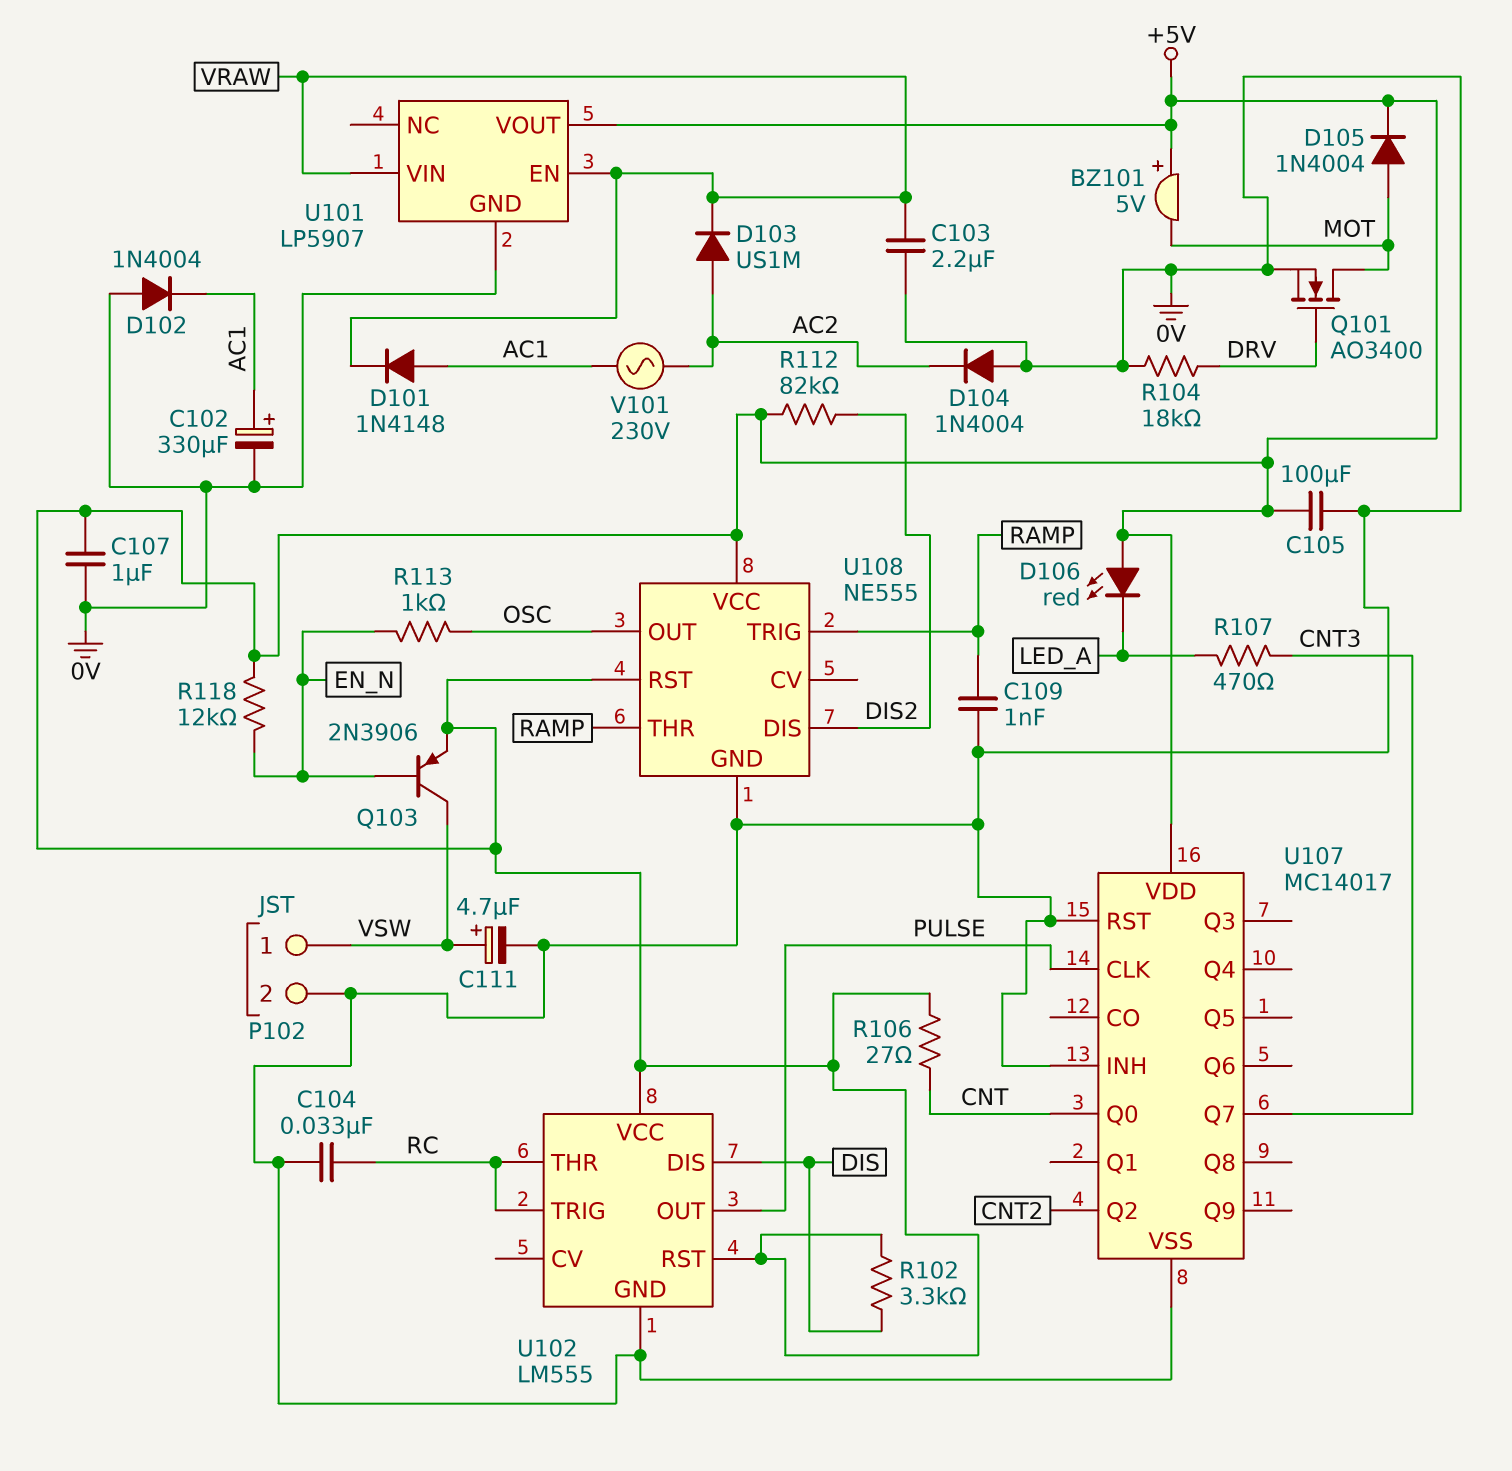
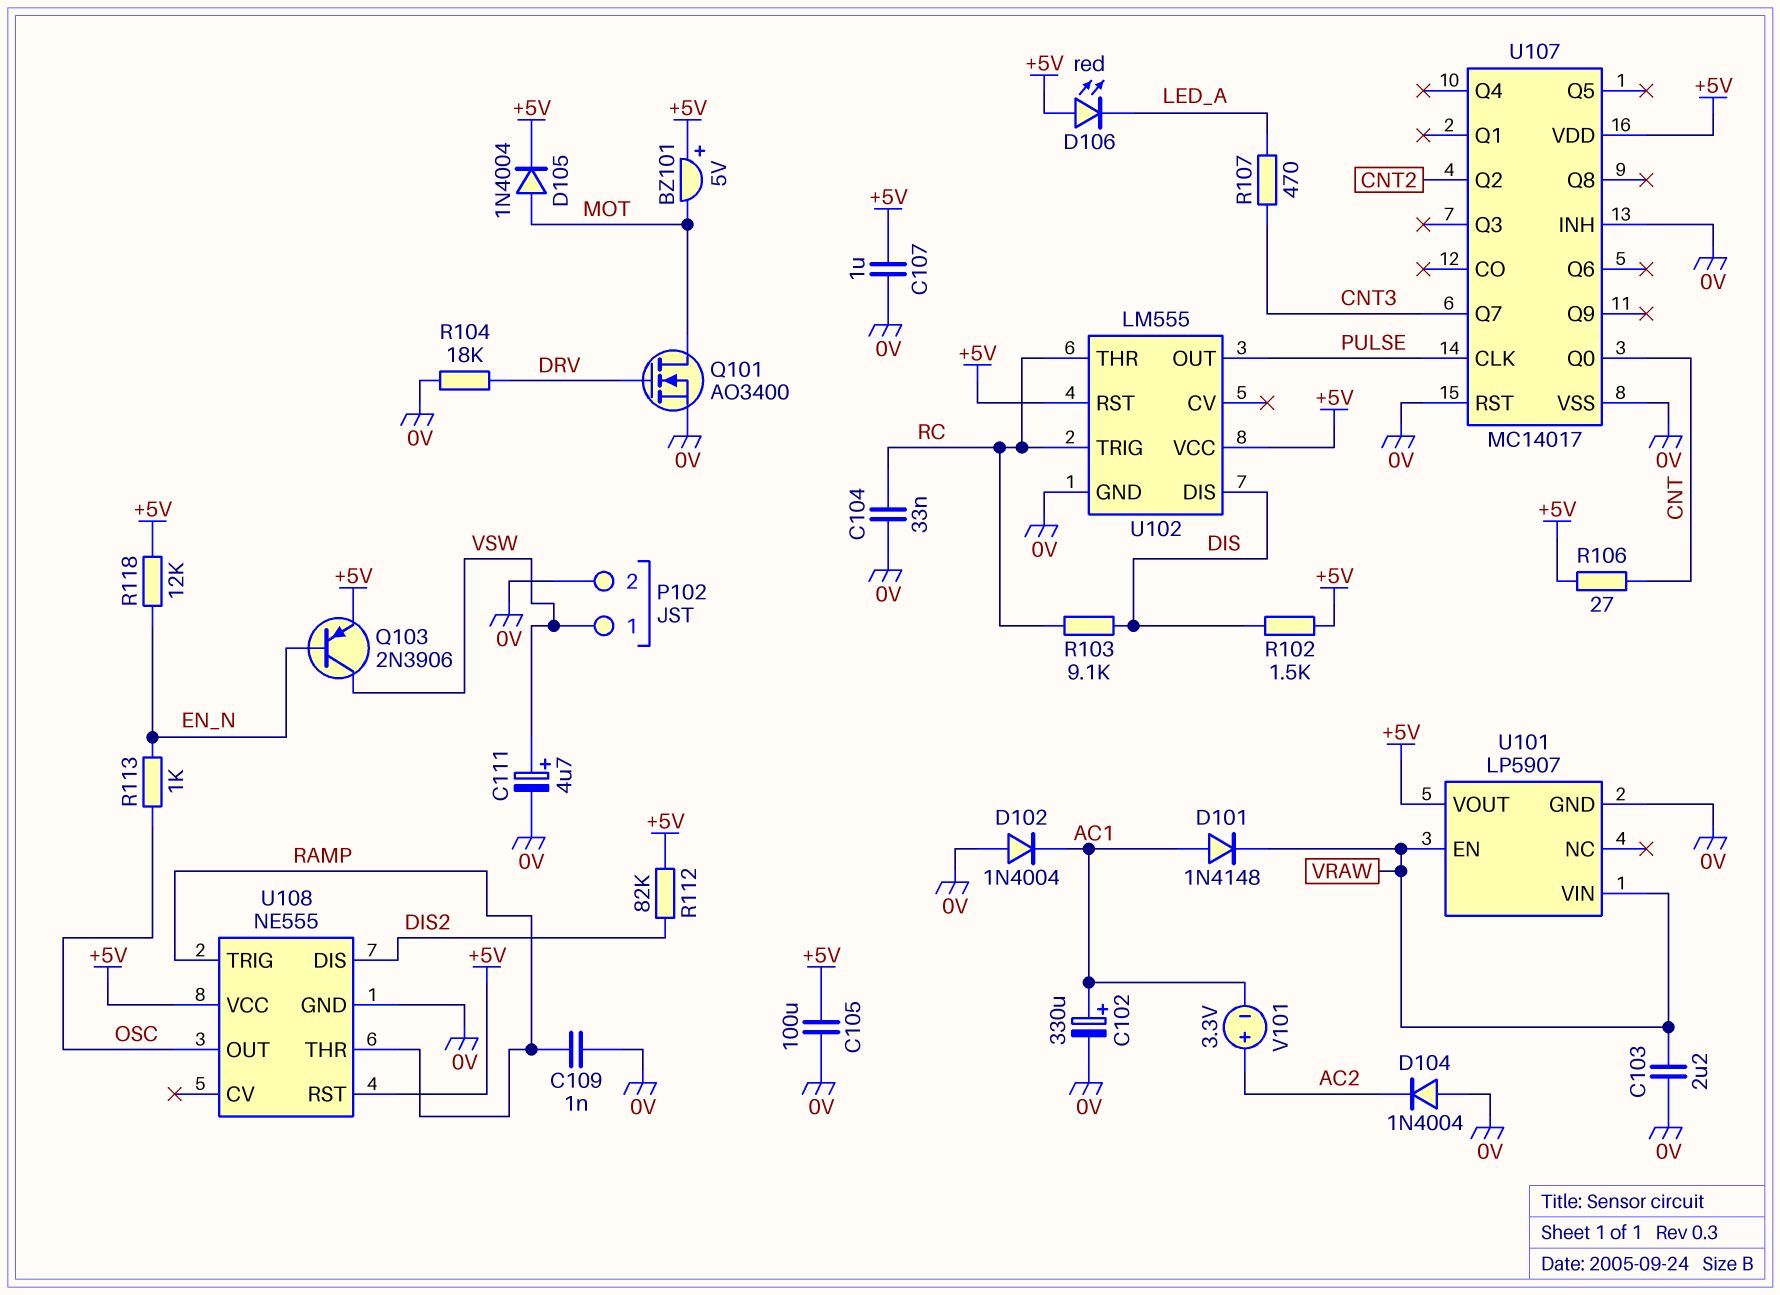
D103: diode US1M (A AC2, K VRAW) -> none
R102: 3.3k (+5V, DIS) -> 1.5k (+5V, DIS)
R103: none -> 9.1k (DIS, RC)
V101: AC 230V (AC1, AC2) -> 3.3V (plus AC2, minus AC1)

